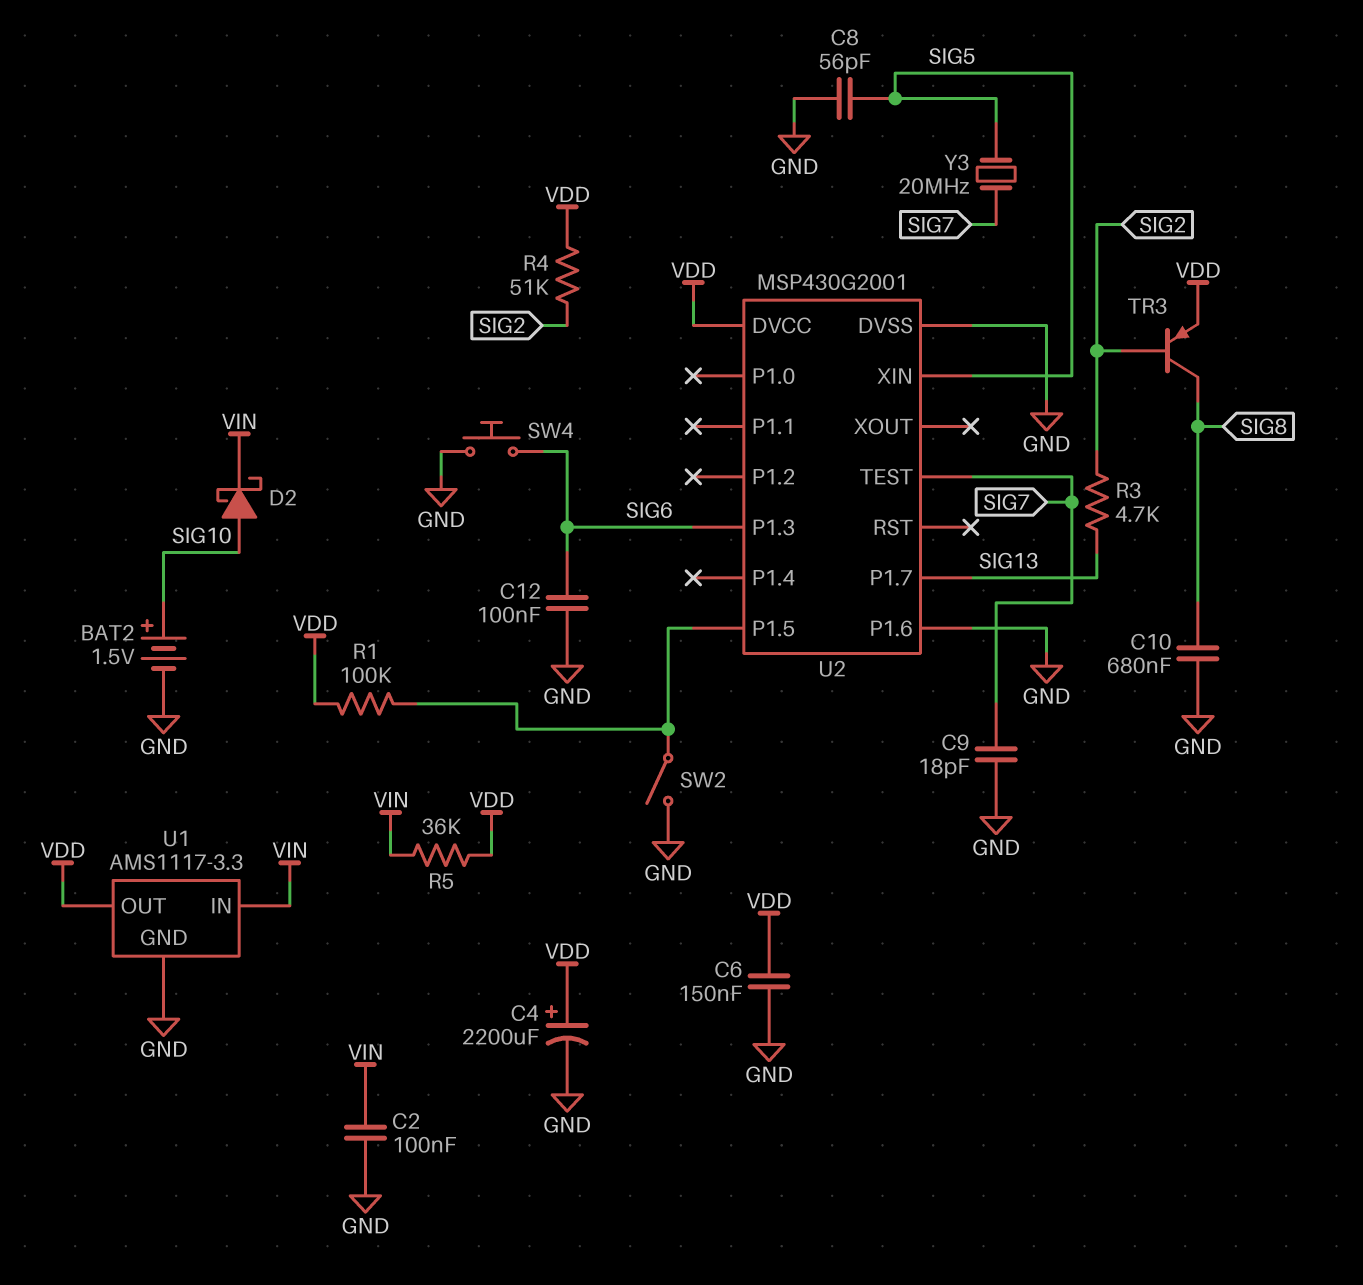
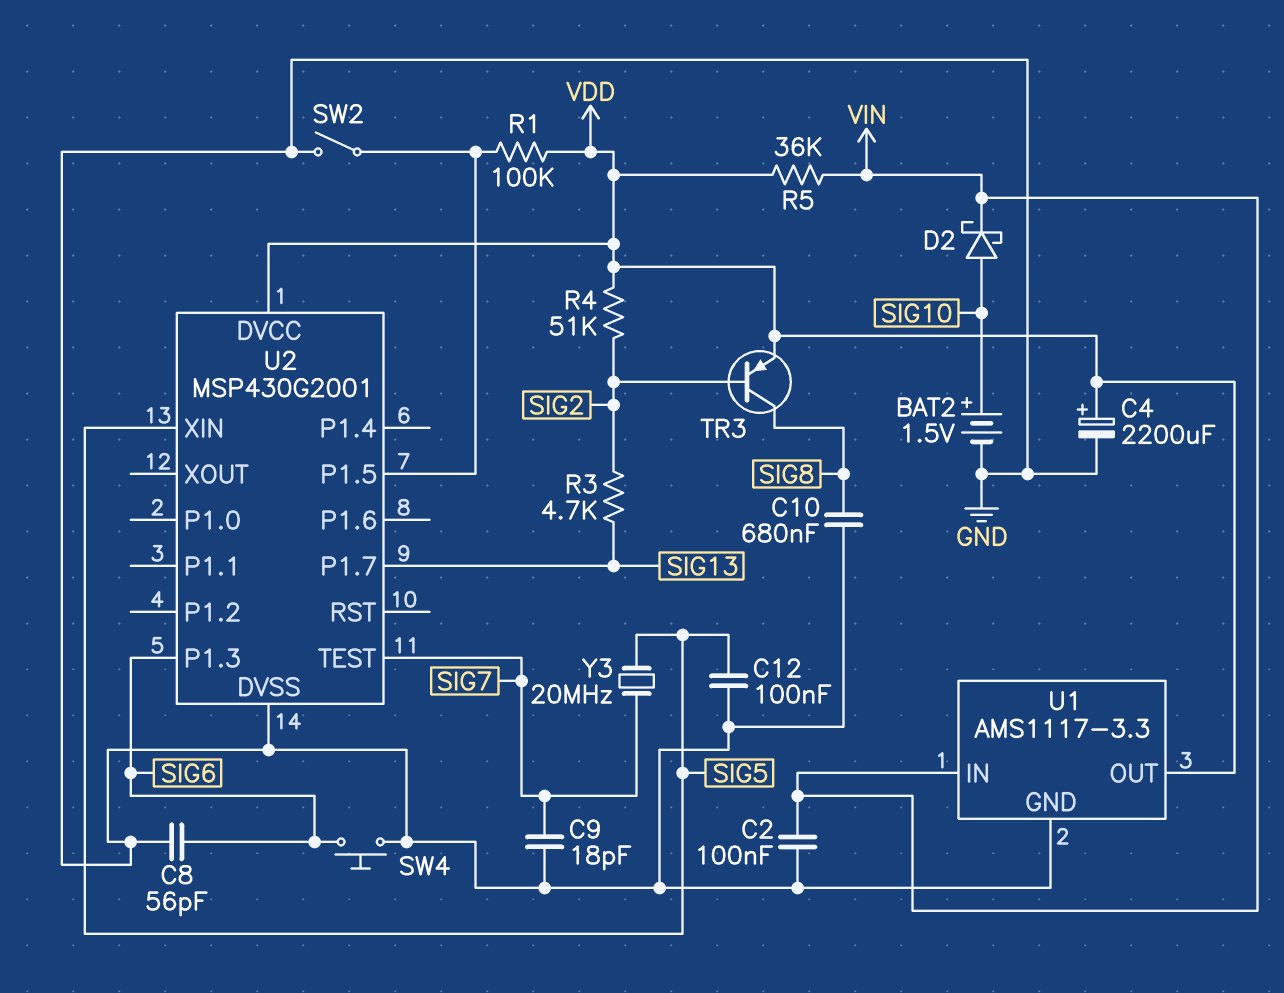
C6: 150nF (GND, VDD) -> none
C8: 56pF (GND, SIG5) -> 56pF (GND, SIG6)
C12: 100nF (GND, SIG6) -> 100nF (GND, SIG5)
U2 pin P1.6: GND -> none

